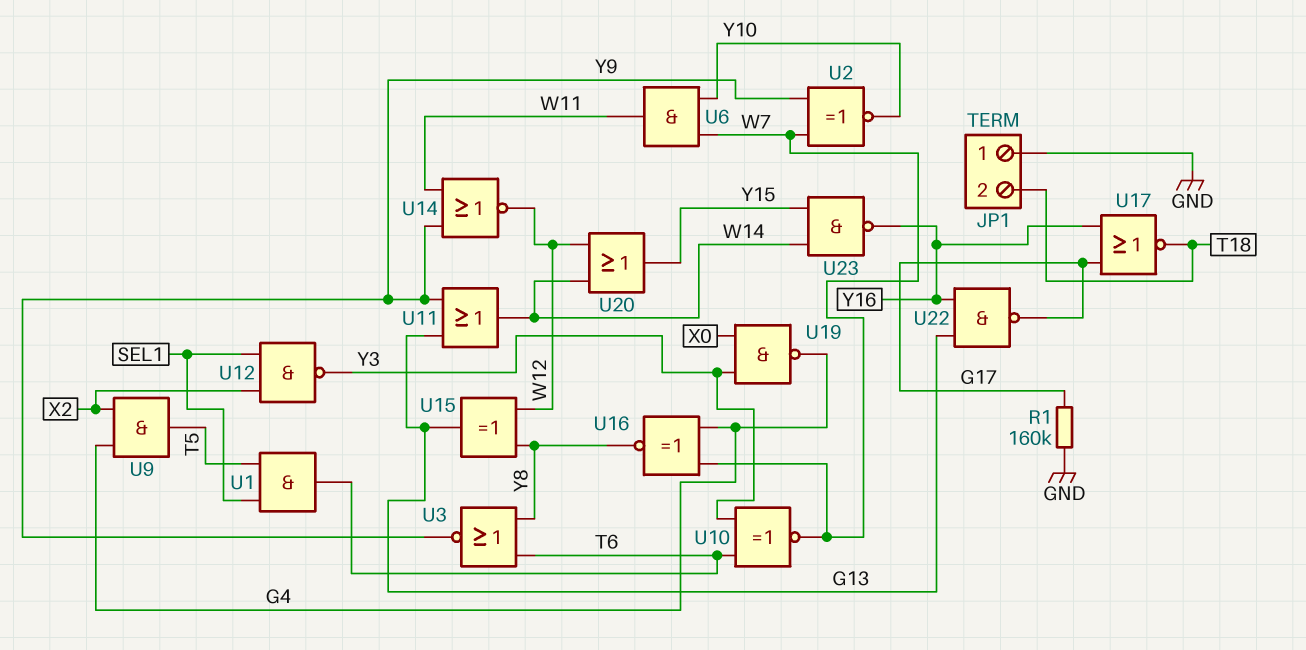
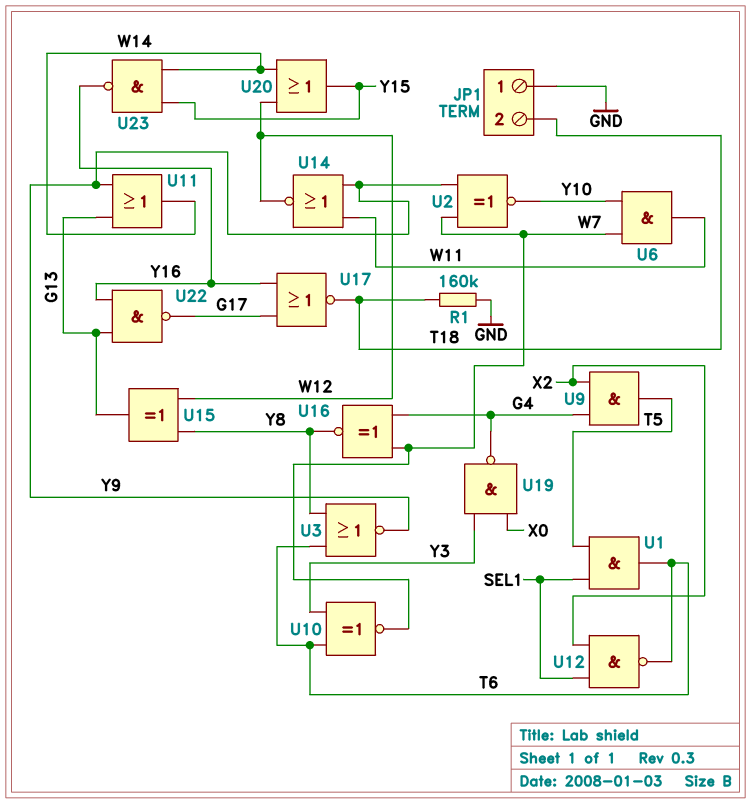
R1: 160k (G17, GND) -> 160k (GND, T18)
U12: NAND (in SEL1, in X2, out Y3) -> NAND (in SEL1, in X2, out T6)

